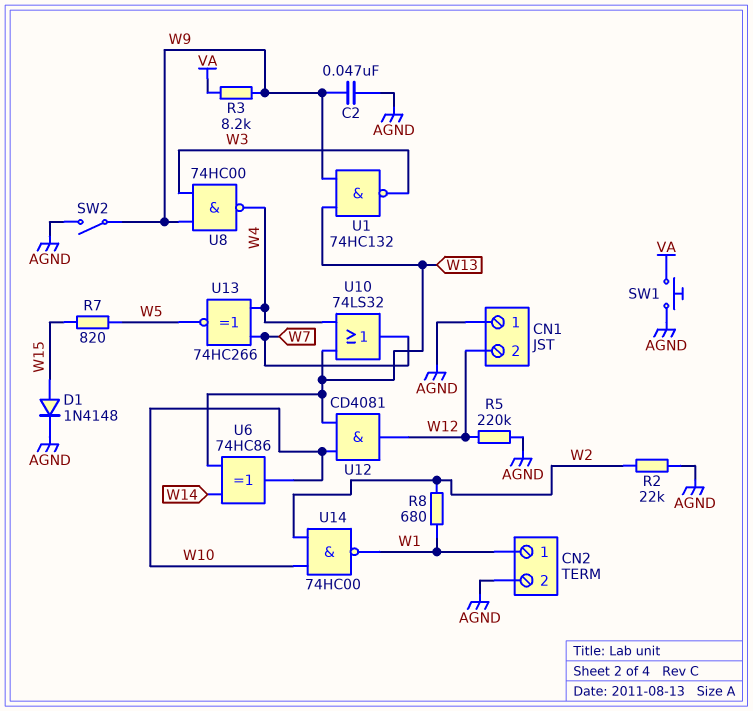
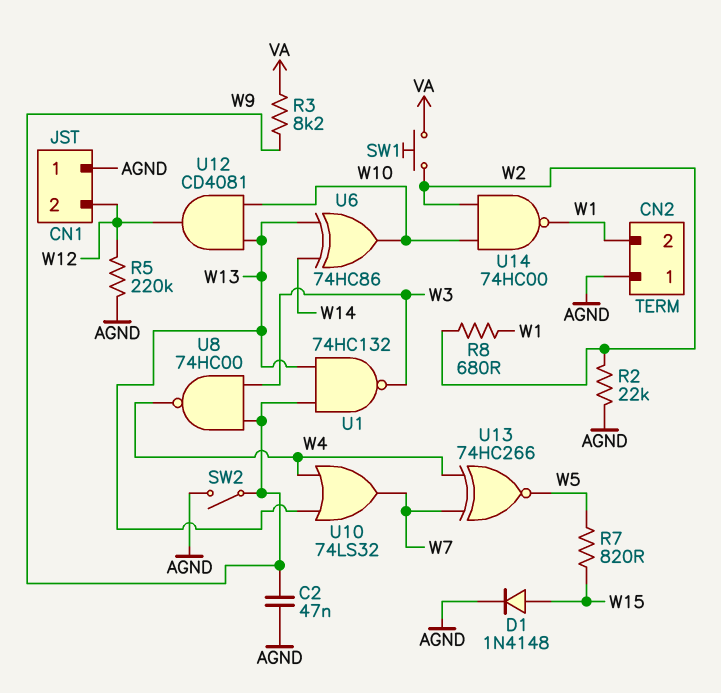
CN2 pin 1: W1 -> AGND
CN2 pin 2: AGND -> W1
SW1: button (AGND, VA) -> button (VA, W2)

